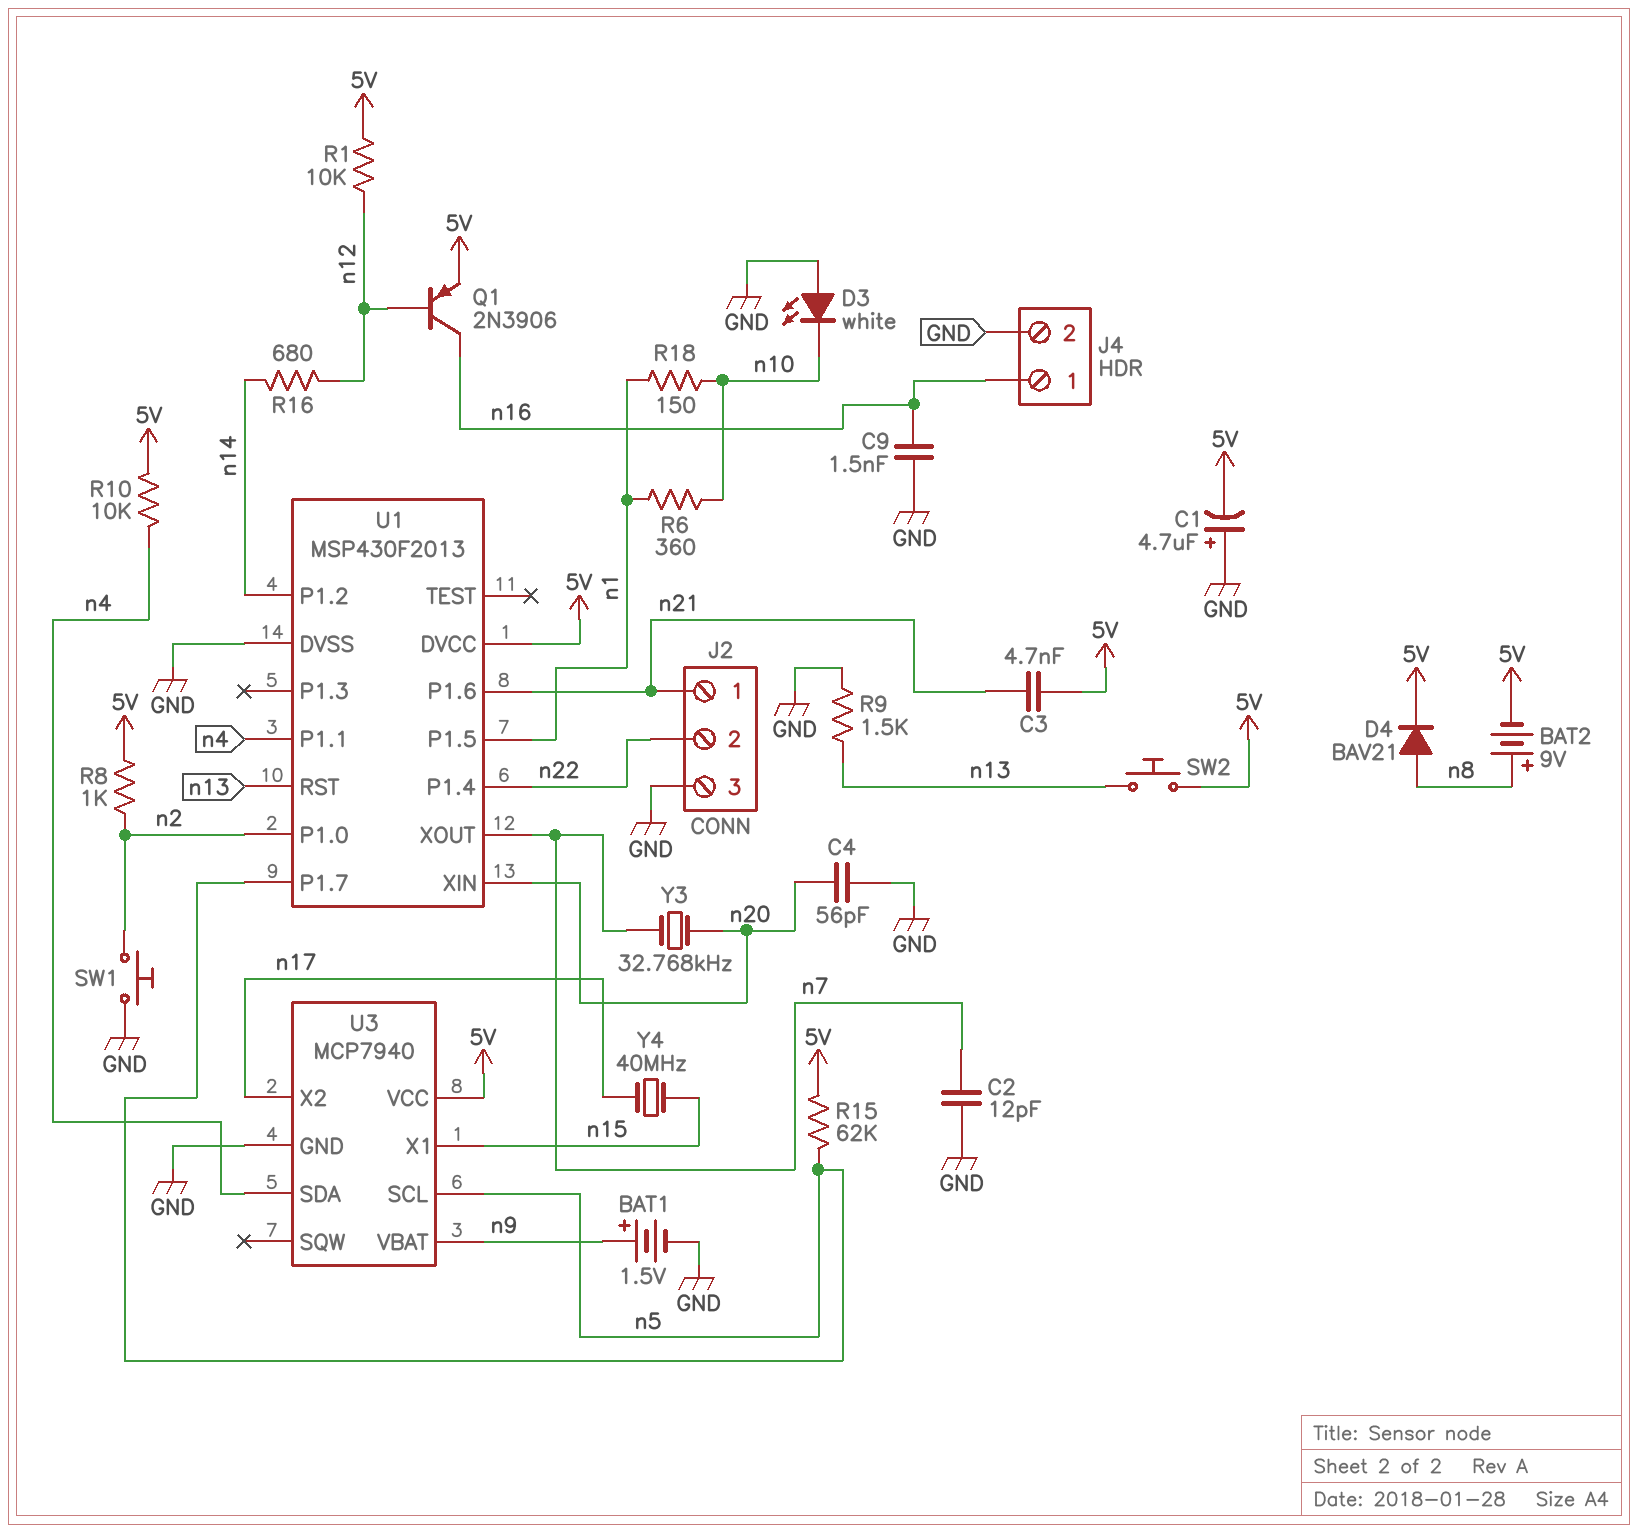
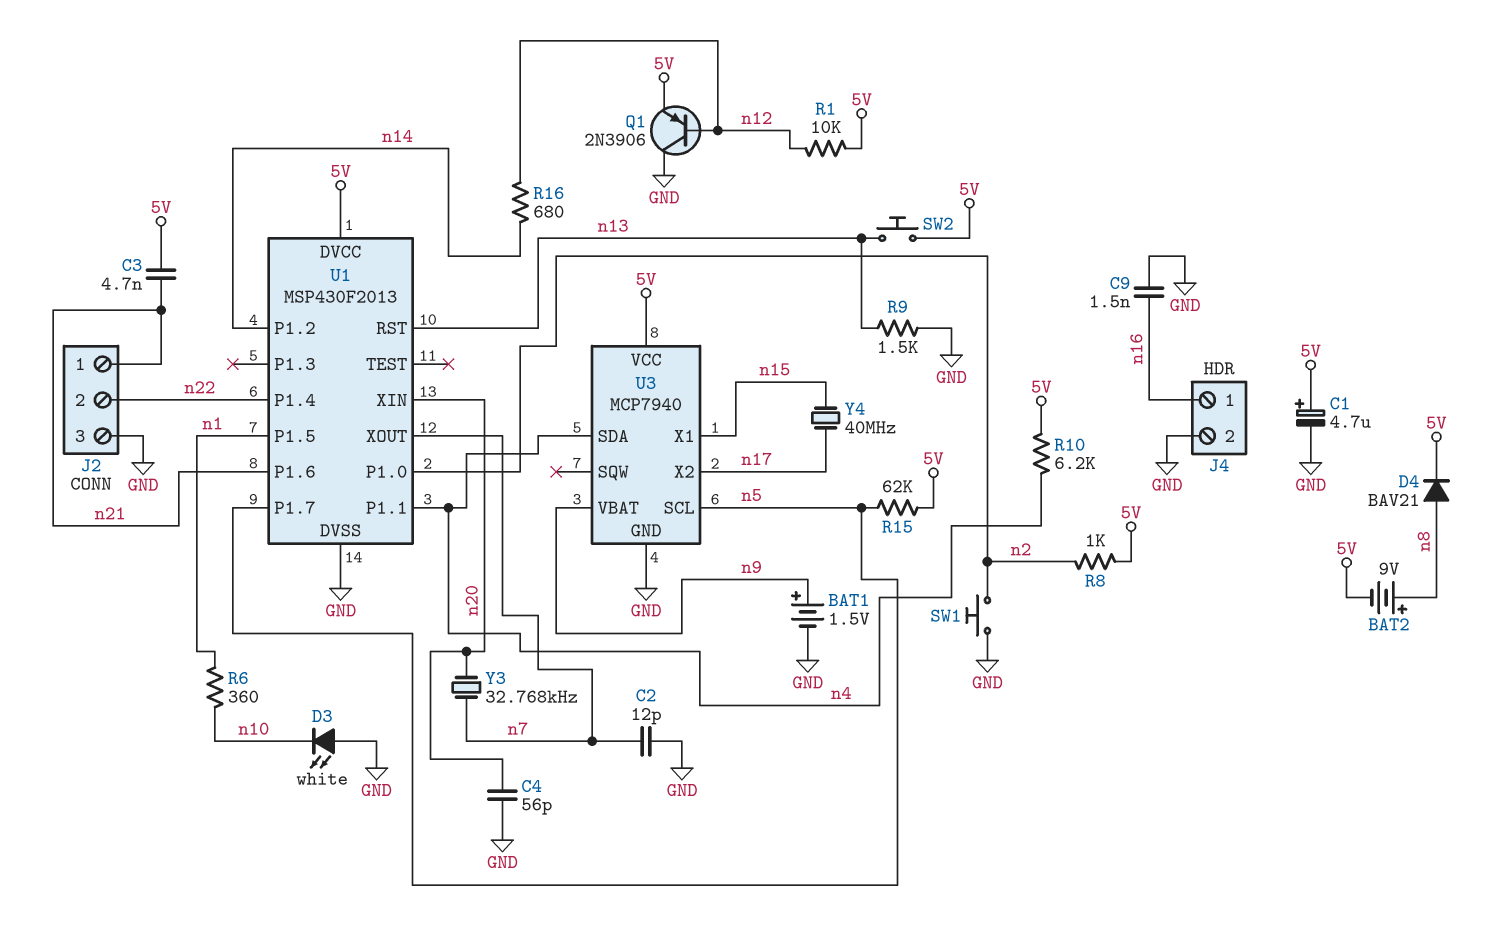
C1: 4.7uF (plus GND, minus 5V) -> 4.7uF (plus 5V, minus GND)
Q1: PNP 2N3906 (B n12, C n16, E 5V) -> PNP 2N3906 (B n12, C GND, E 5V)
R10: 10k (5V, n4) -> 6.2k (5V, n4)
R18: 150 (n1, n10) -> none

